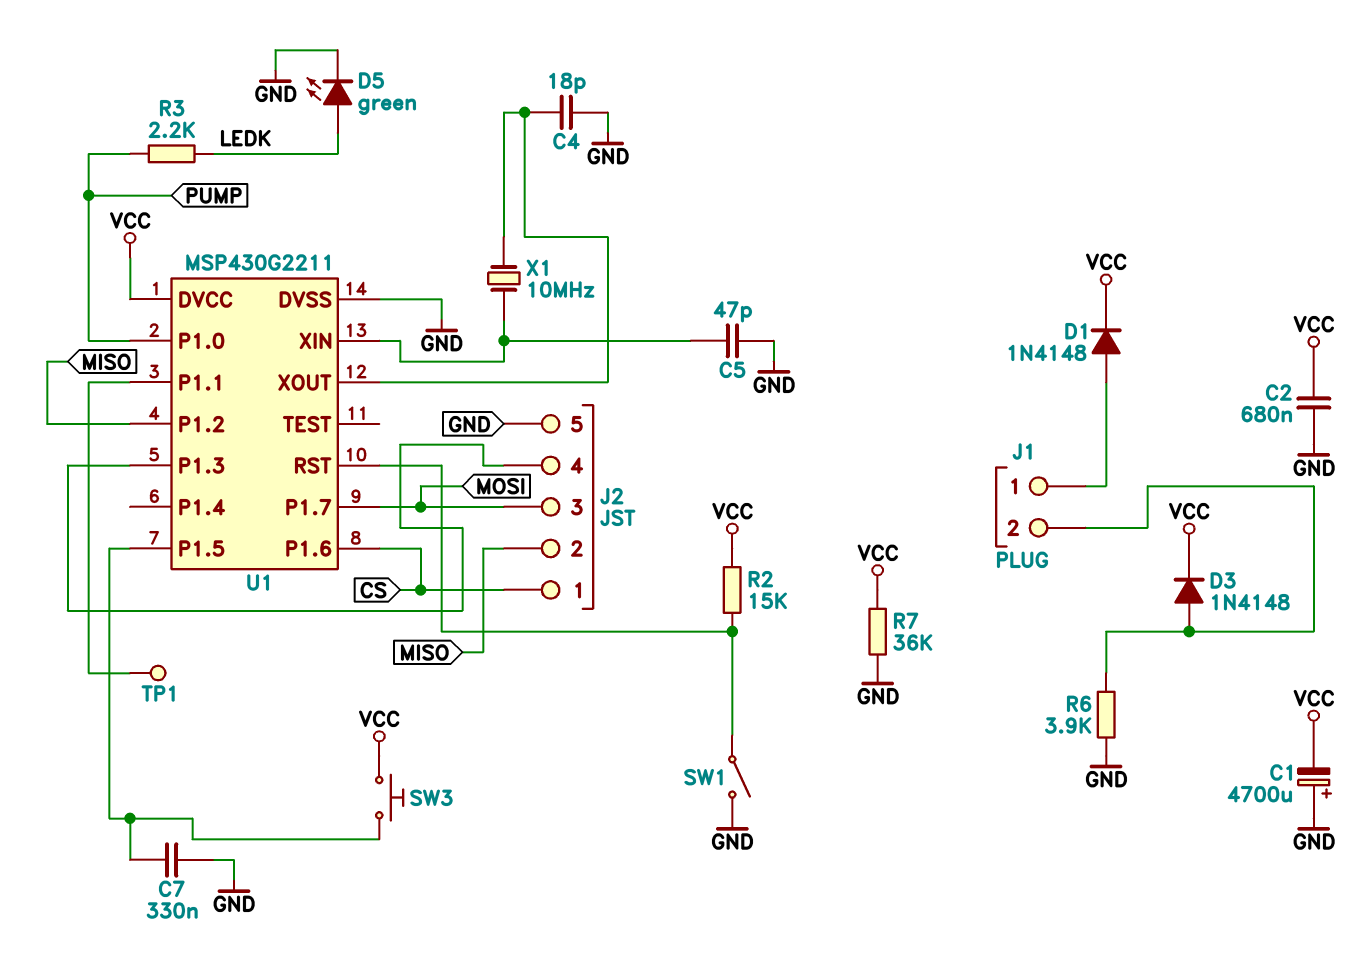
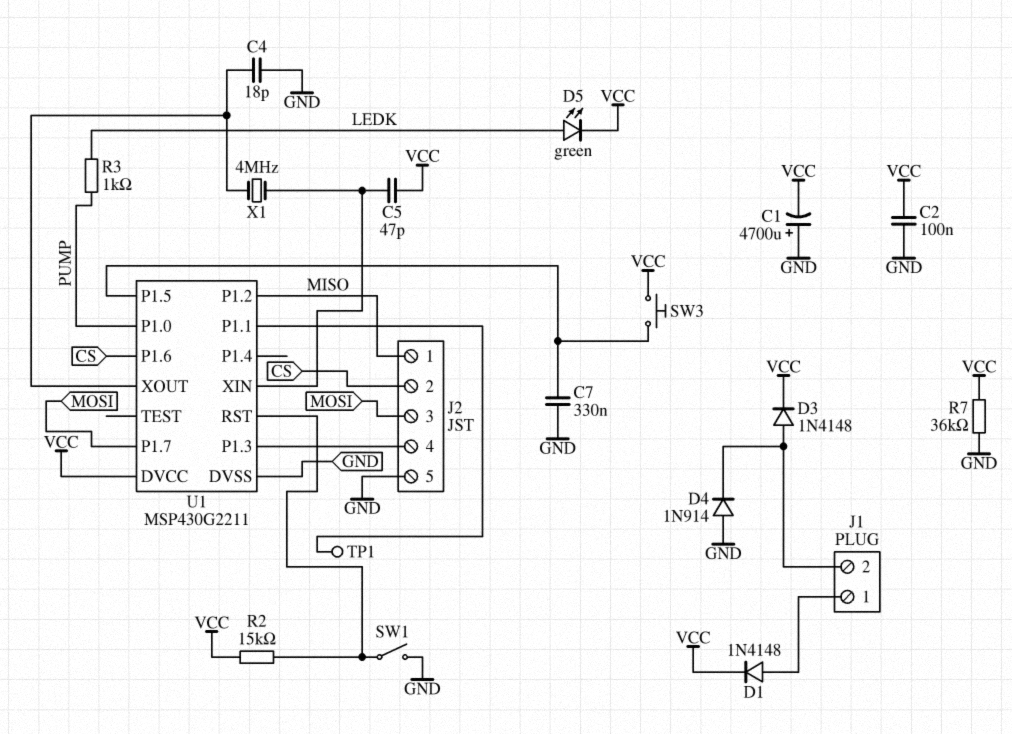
C2: 680nF (GND, VCC) -> 100nF (GND, VCC)
C5: 47pF (GND, U1/XIN) -> 47pF (U1/XIN, VCC)
D4: none -> diode 1N914 (A GND, K J1/2)
D5: LED green (A LEDK, K GND) -> LED green (A LEDK, K VCC)
J2 pin 1: CS -> MISO
J2 pin 2: MISO -> CS
R3: 2.2k (LEDK, PUMP) -> 1k (LEDK, PUMP)
R6: 3.9k (GND, J1/2) -> none
X1: 10MHz (U1/XIN, U1/XOUT) -> 4MHz (U1/XIN, U1/XOUT)

